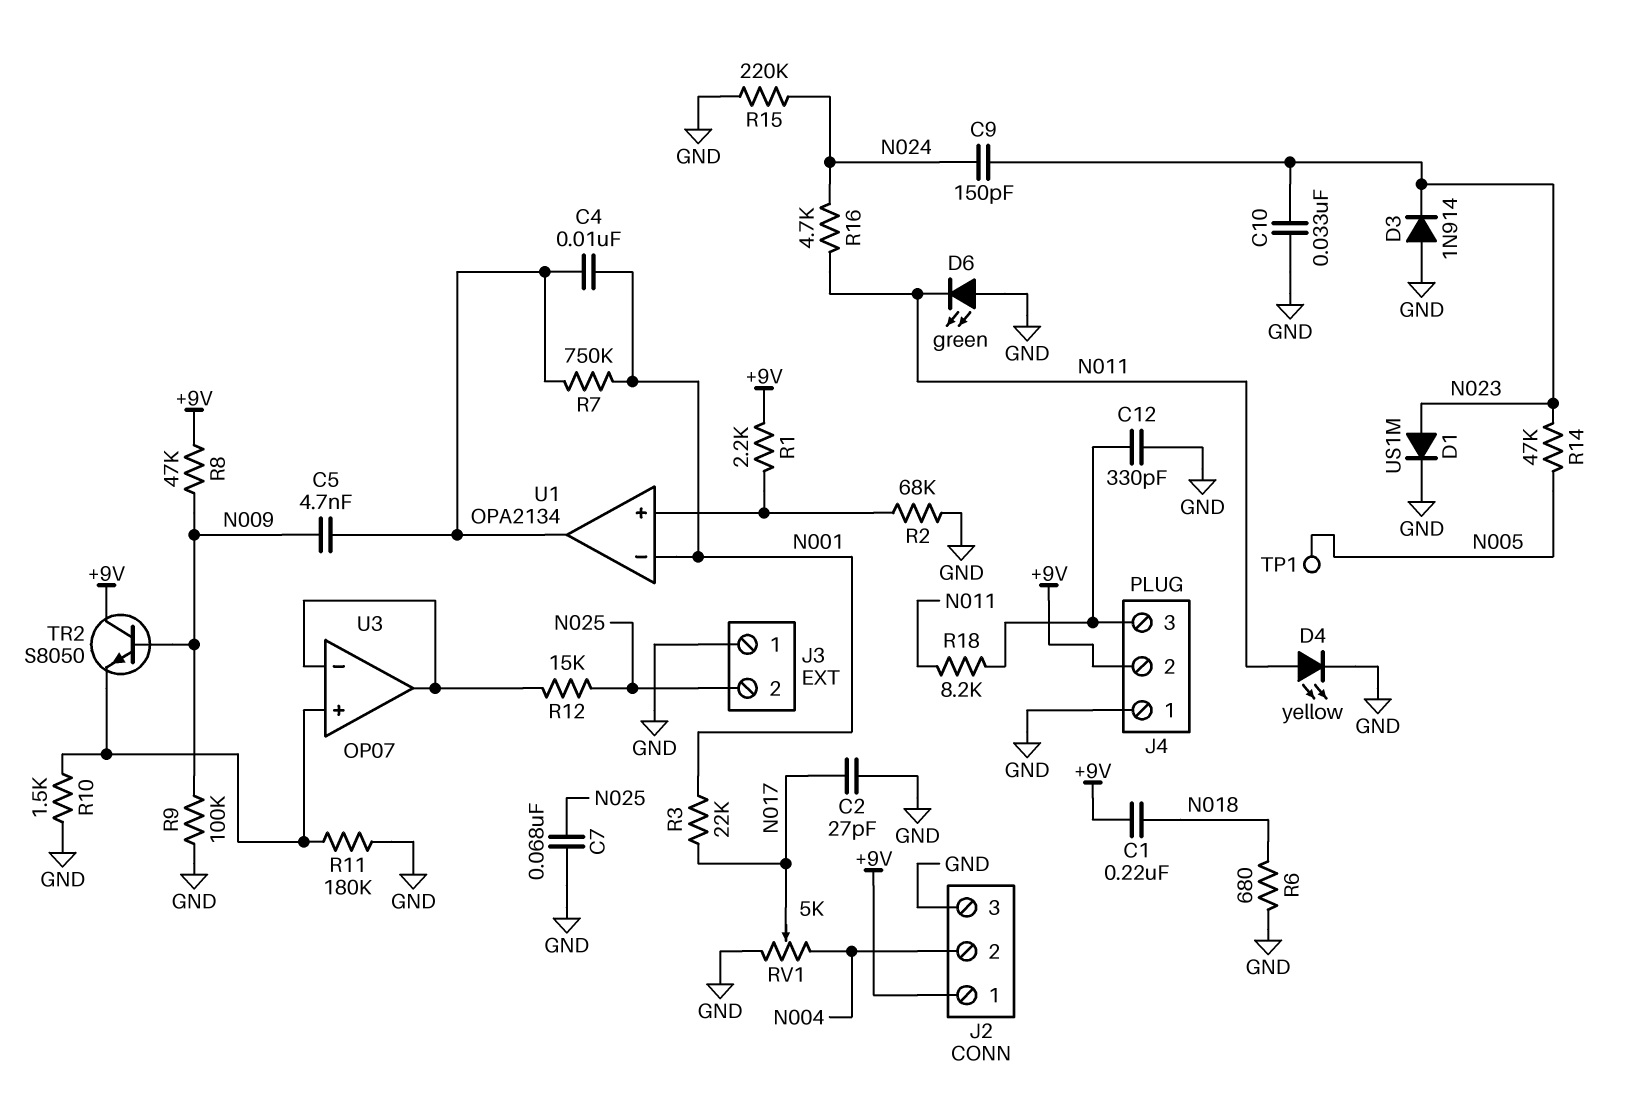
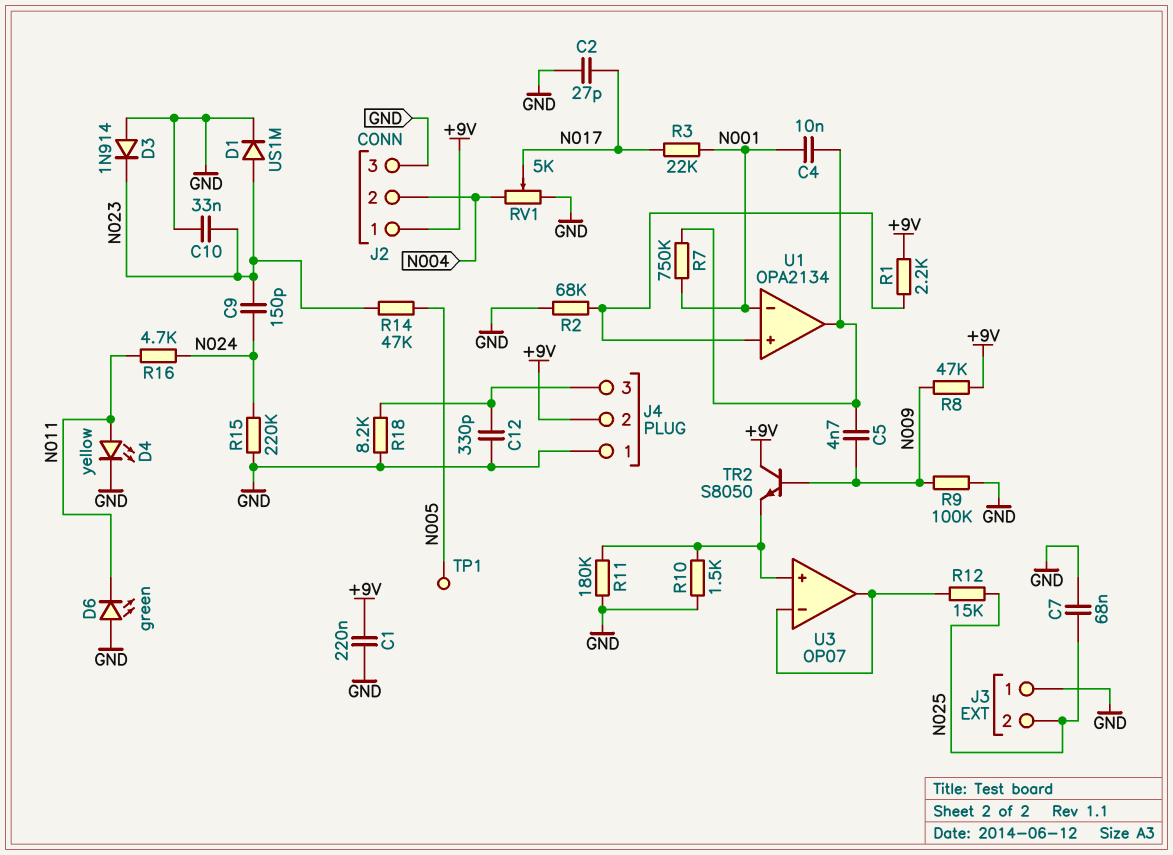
C1: 220nF (+9V, N018) -> 220nF (+9V, GND)
R6: 680 (GND, N018) -> none
R18: 8.2k (J4/3, N011) -> 8.2k (GND, J4/3)

